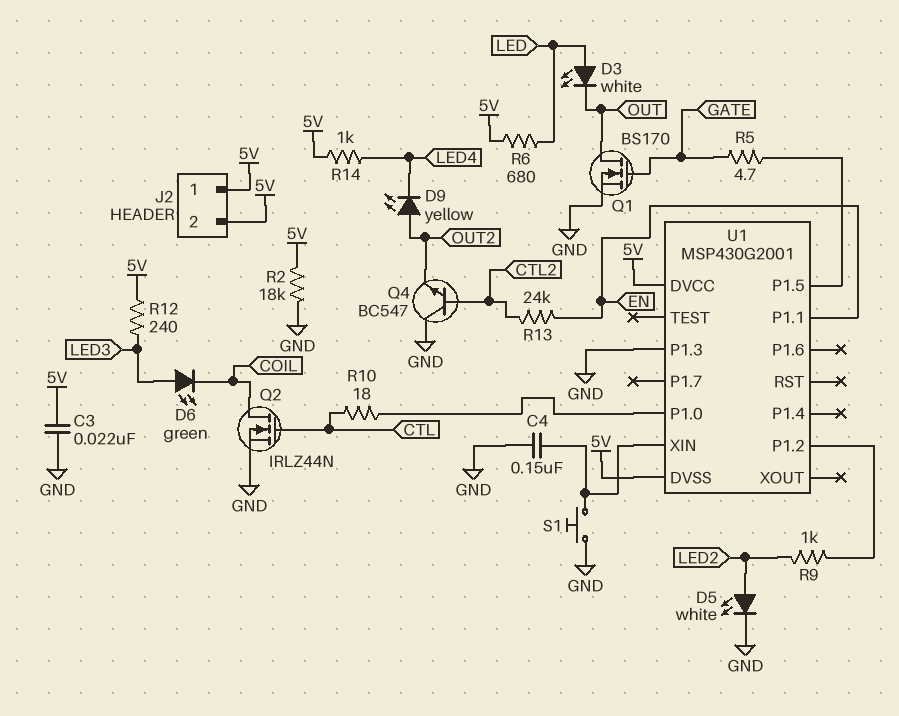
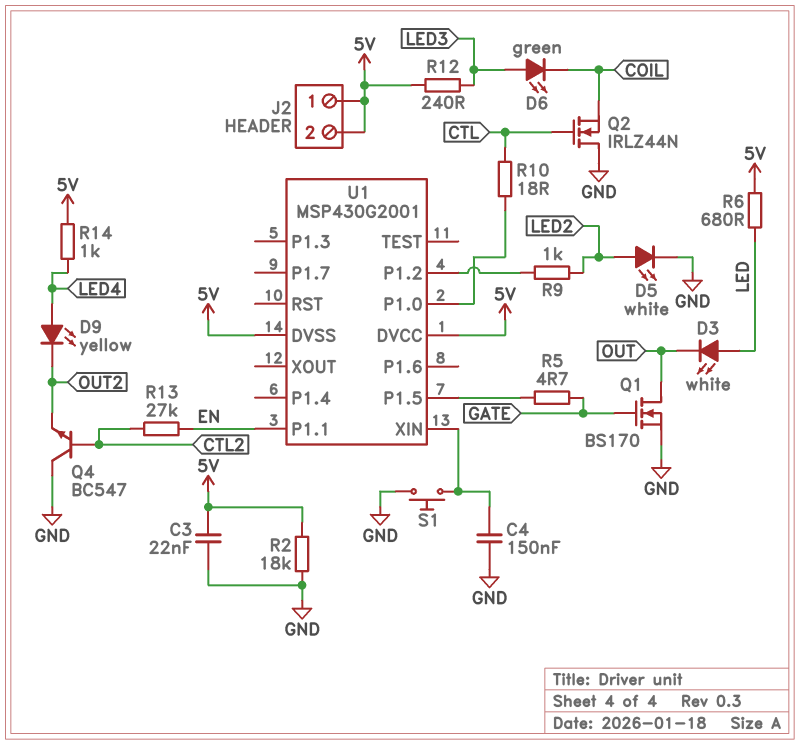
D9: LED yellow (A OUT2, K LED4) -> LED yellow (A LED4, K OUT2)
Q2: NMOS IRLZ44N (G CTL, D COIL, S GND) -> NMOS IRLZ44N (G CTL, D GND, S COIL)
R13: 24k (CTL2, EN) -> 27k (CTL2, EN)
U1 pin P1.3: GND -> none

